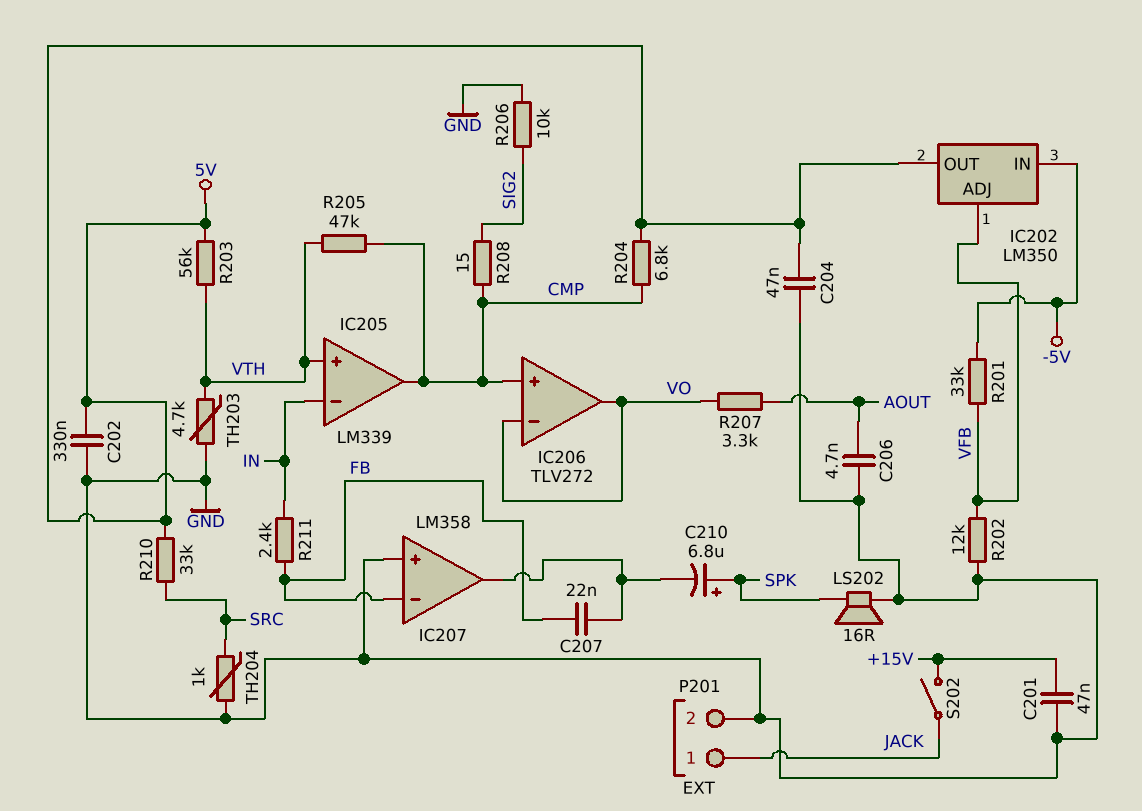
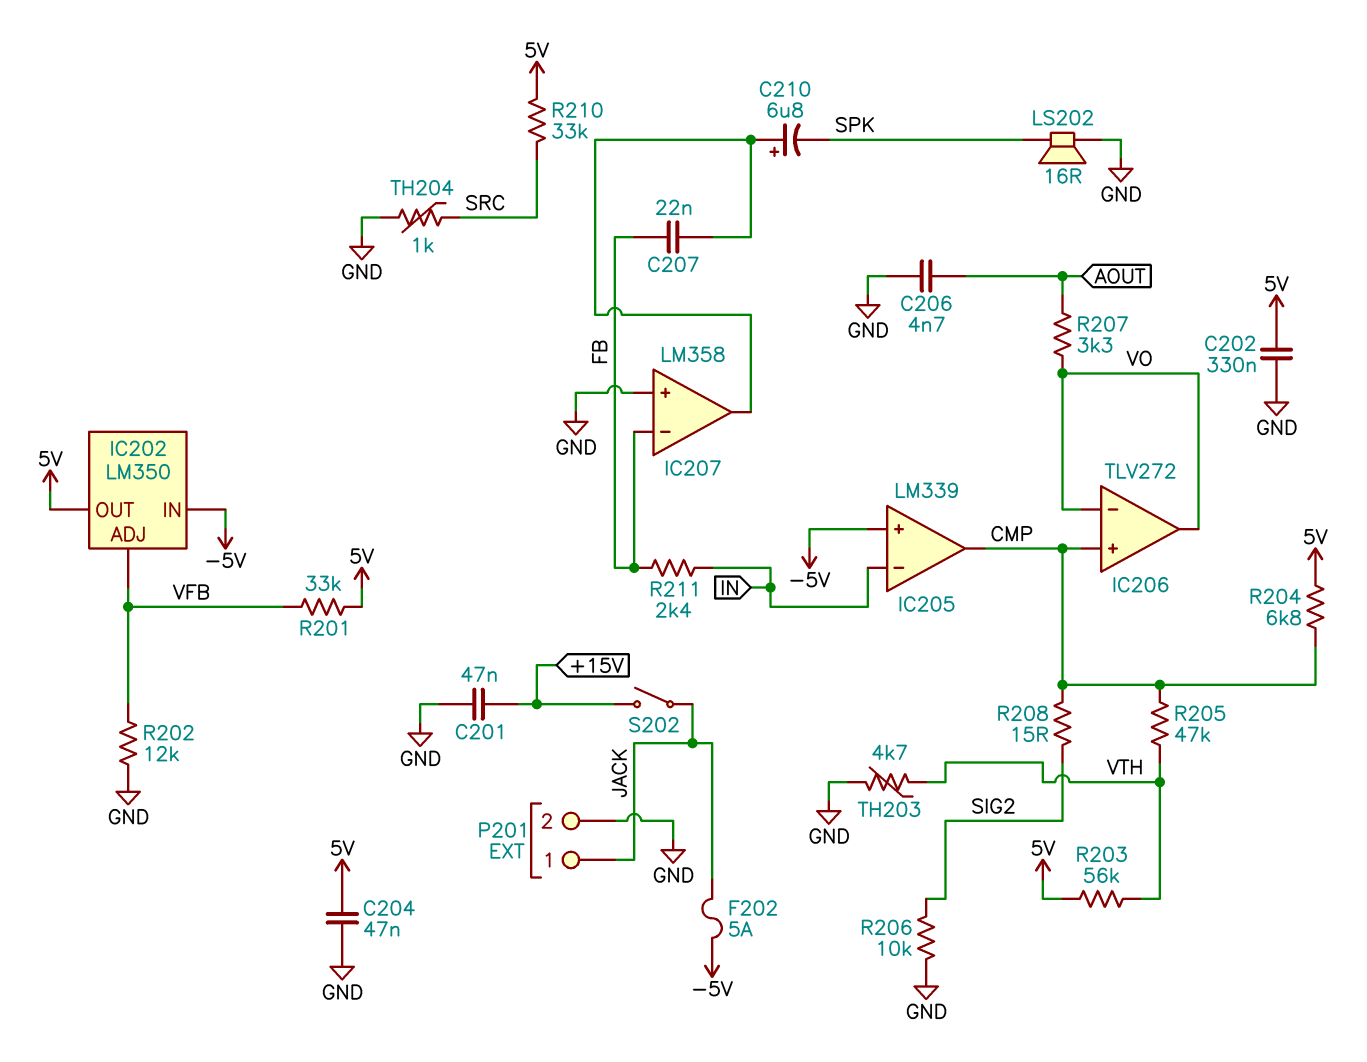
C210: 6.8uF (plus SPK, minus IC207/out) -> 6.8uF (plus IC207/out, minus SPK)
F202: none -> 5A (-5V, JACK)
IC205 pin in+: VTH -> -5V
R201: 33k (-5V, VFB) -> 33k (5V, VFB)

